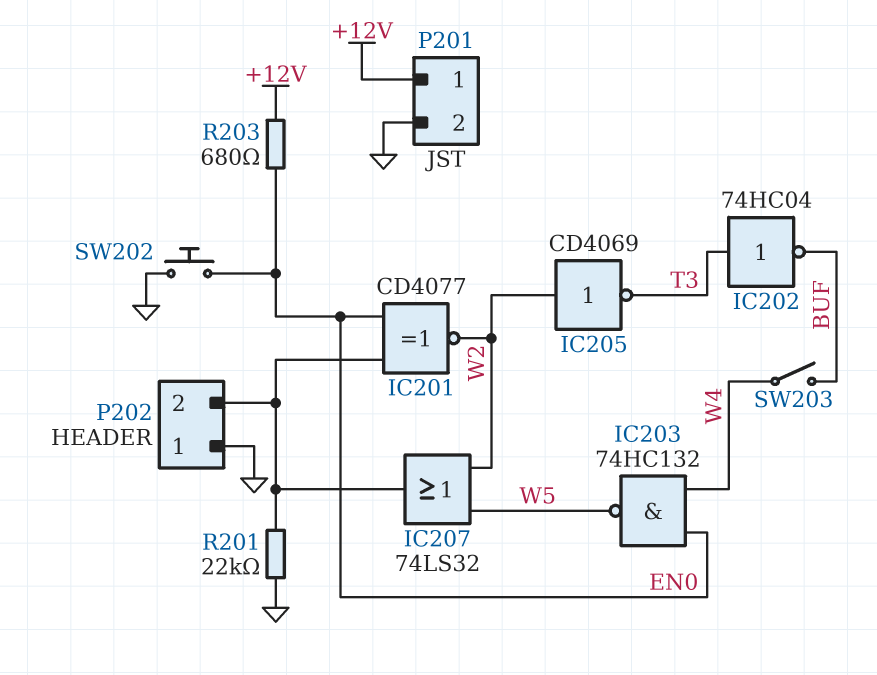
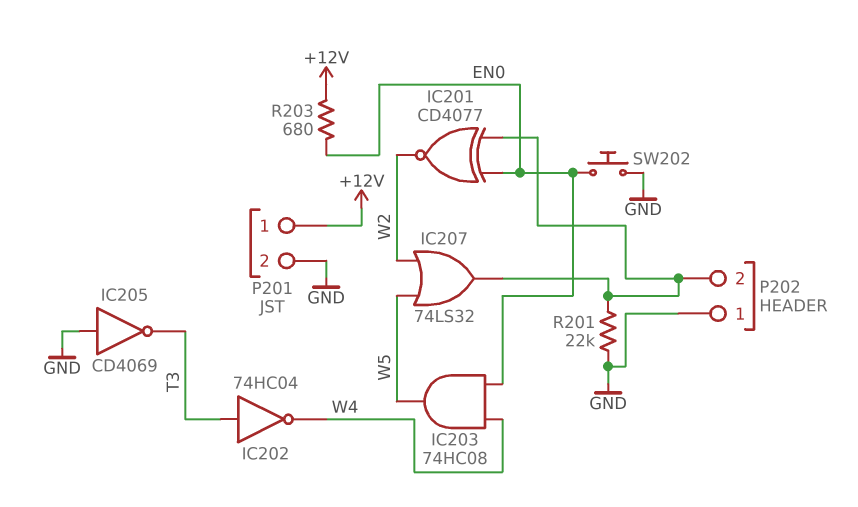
IC202: NOT 74HC04 (in T3, out BUF) -> NOT 74HC04 (in T3, out W4)
IC203: NAND 74HC132 (in EN0, in W4, out W5) -> AND 74HC08 (in EN0, in W4, out W5)
IC205: NOT CD4069 (in W2, out T3) -> NOT CD4069 (in GND, out T3)
SW203: switch (BUF, W4) -> none

